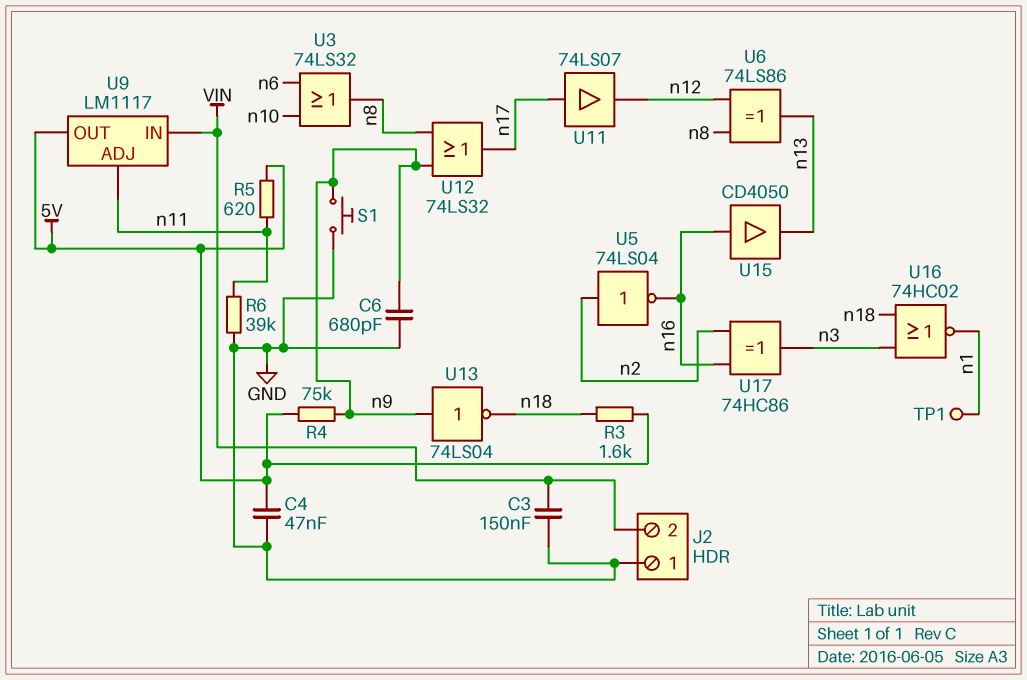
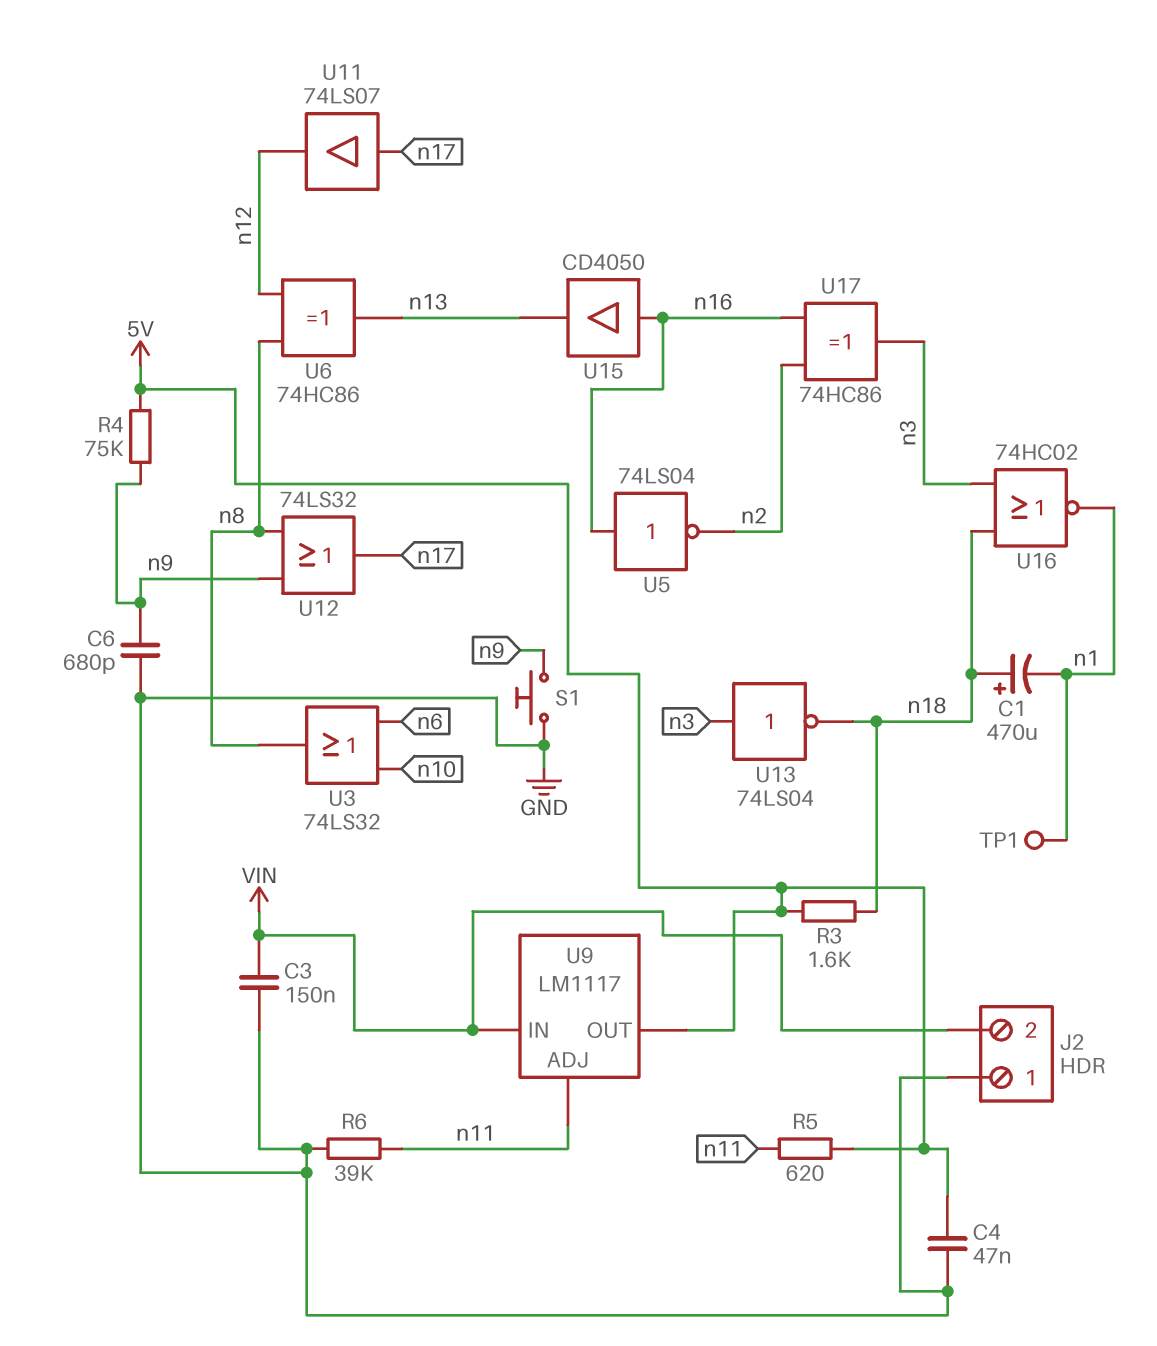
C1: none -> 470uF (plus n18, minus n1)
U5: NOT 74LS04 (in n2, out n16) -> NOT 74LS04 (in n16, out n2)
U6: XOR 74LS86 (in n8, in n12, out n13) -> XOR 74HC86 (in n8, in n12, out n13)
U13: NOT 74LS04 (in n9, out n18) -> NOT 74LS04 (in n3, out n18)

